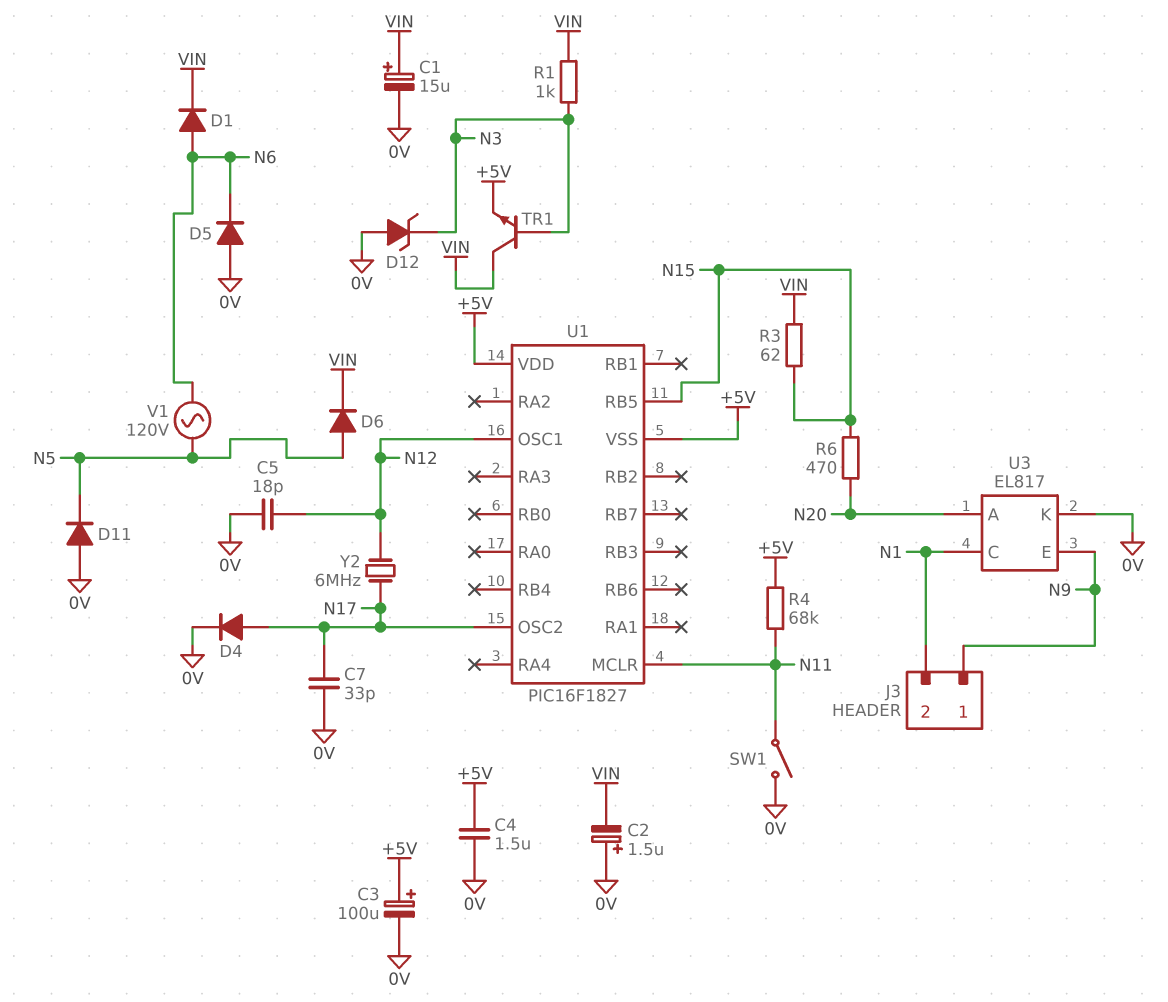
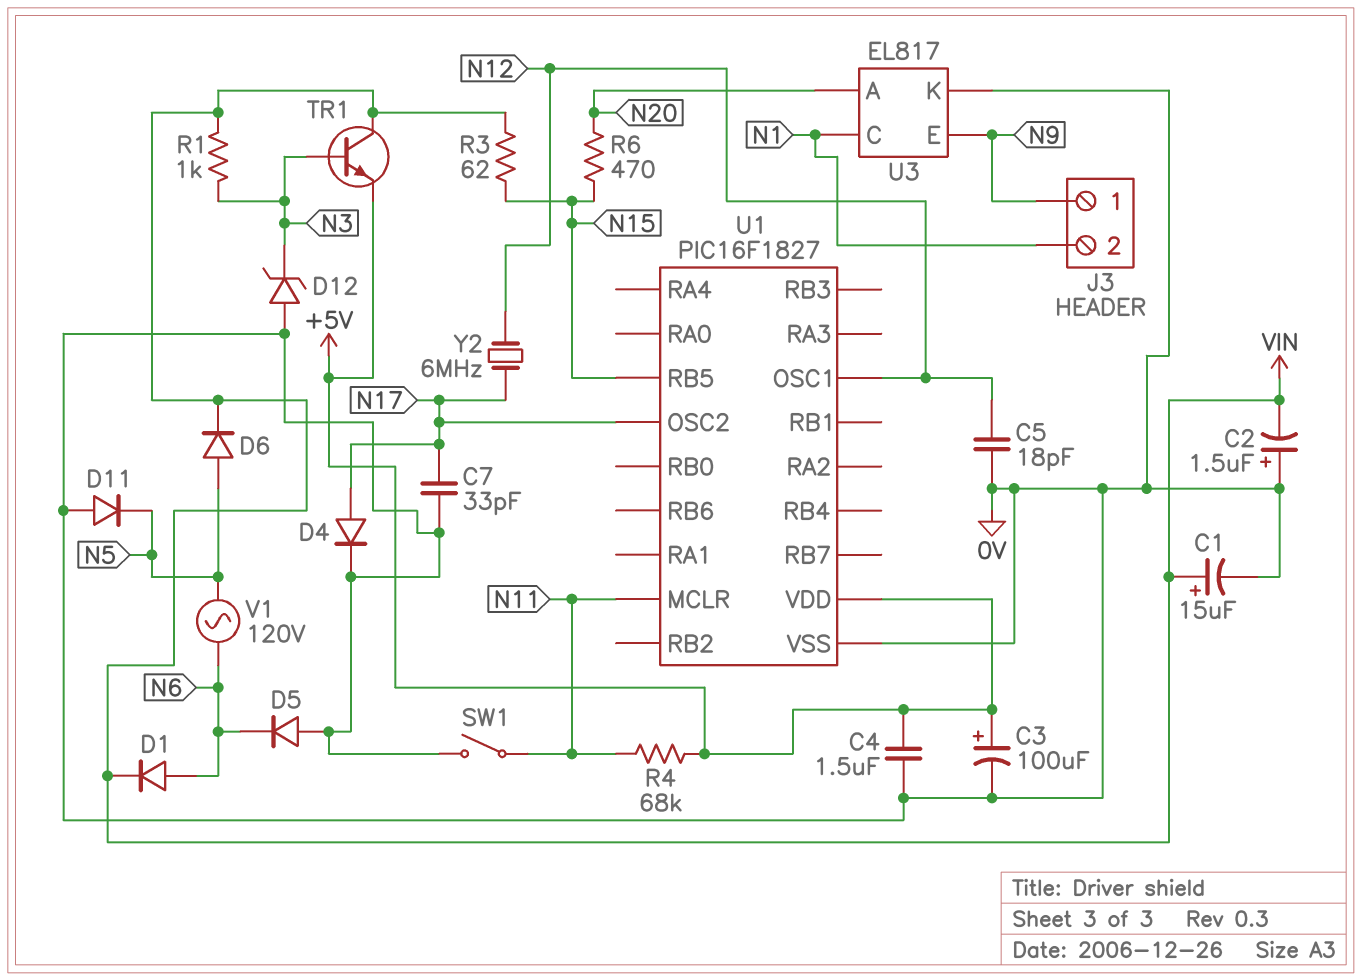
U1 pin VSS: +5V -> 0V

